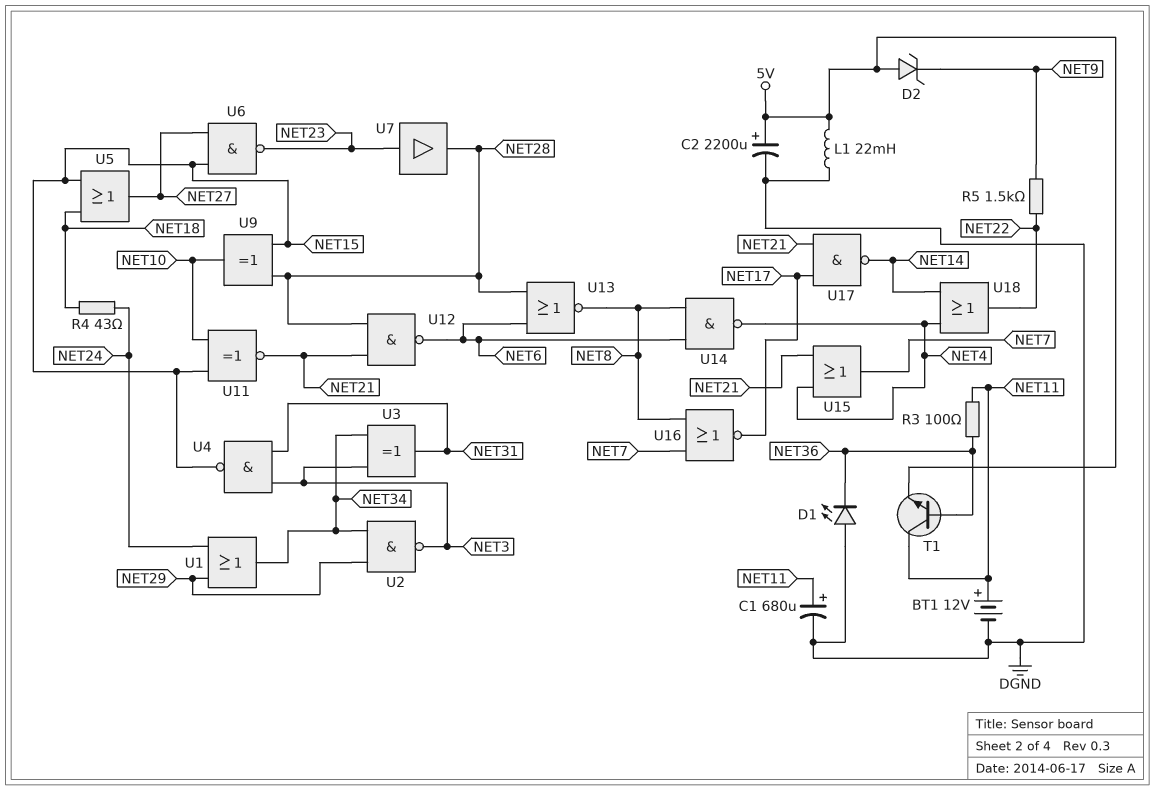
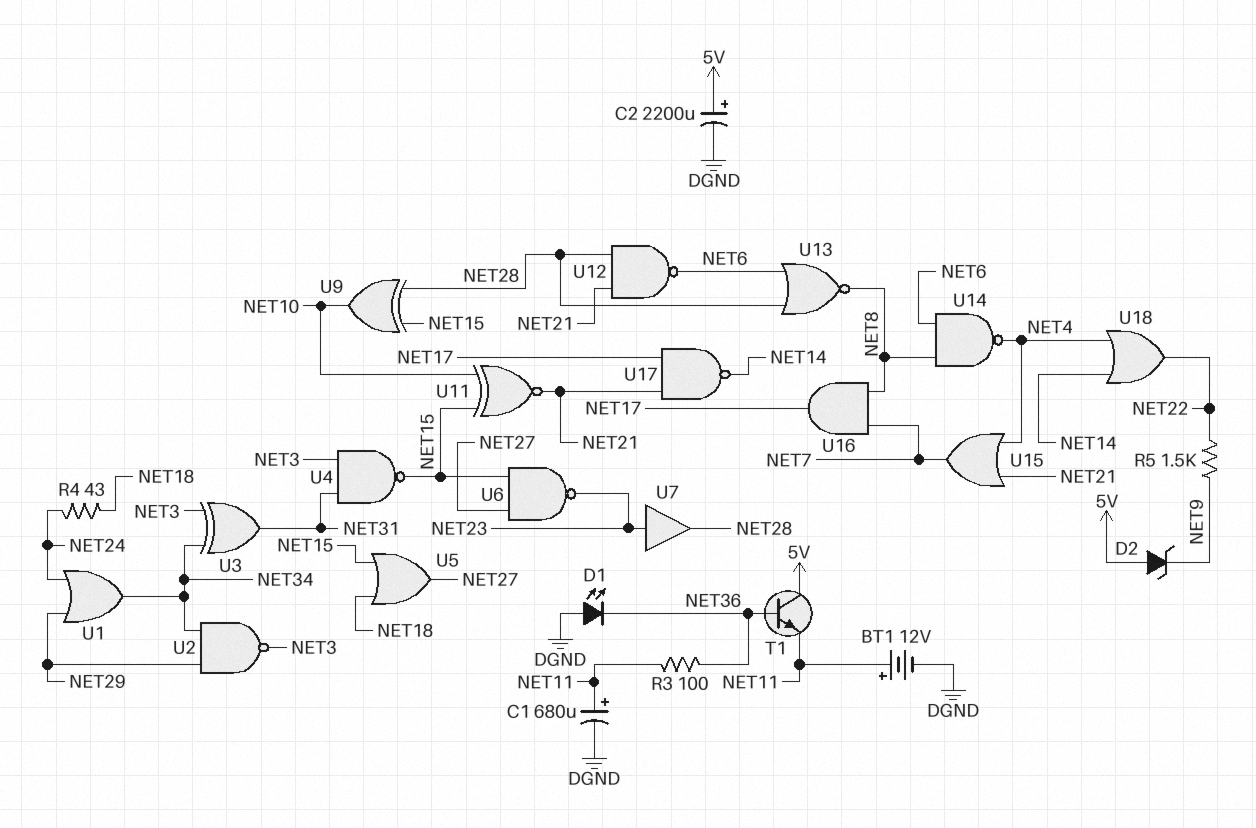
L1: 22mH (5V, DGND) -> none
T1: NPN (B NET36, C NET11, E 5V) -> NPN (B NET36, C 5V, E NET11)
U16: NOR (in NET7, in NET8, out NET17) -> AND (in NET7, in NET8, out NET17)

